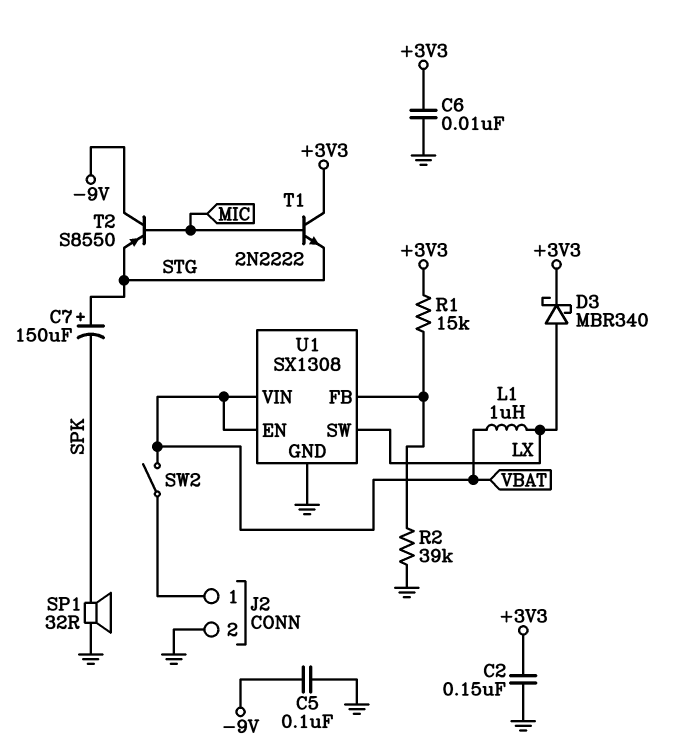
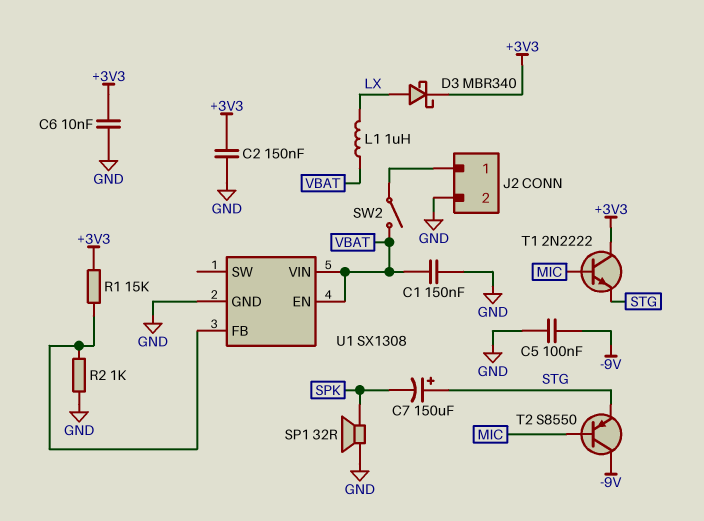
C1: none -> 150nF (GND, VBAT)
R2: 39k (GND, U1/FB) -> 1k (GND, U1/FB)
U1 pin SW: LX -> none

